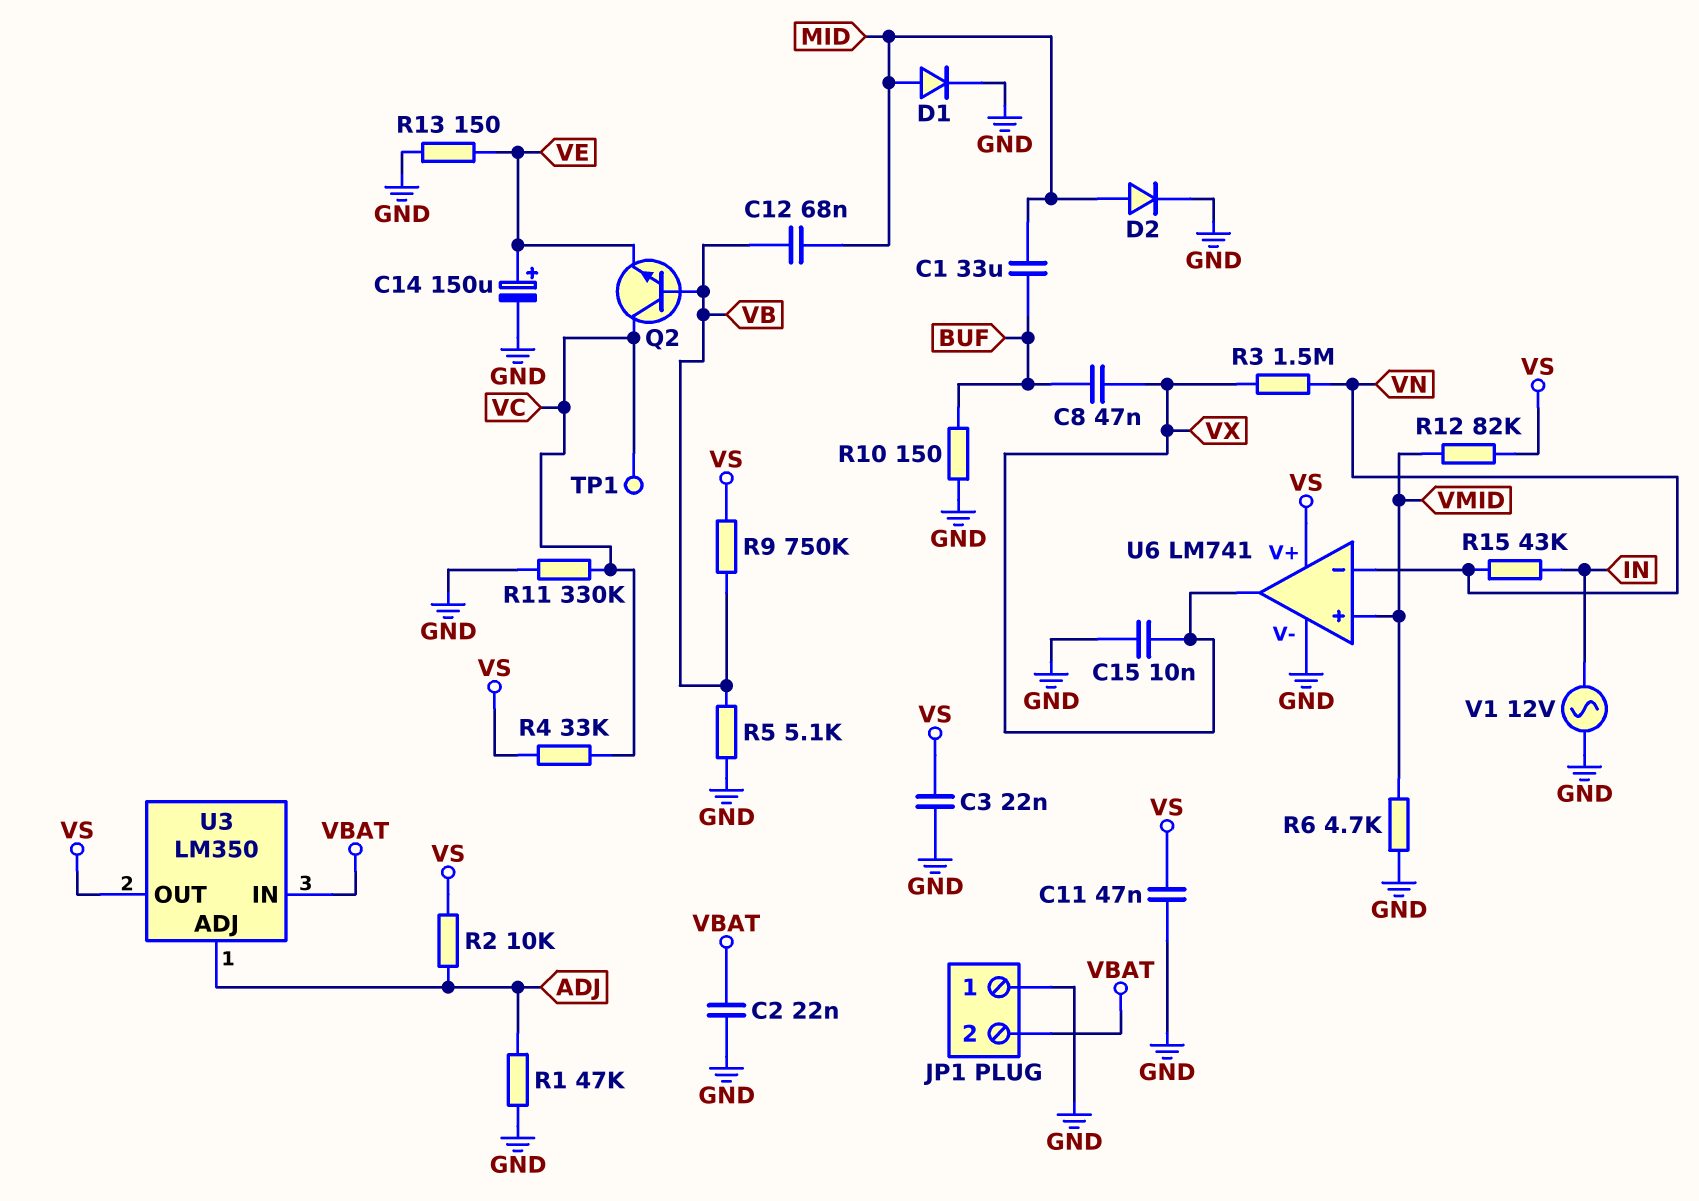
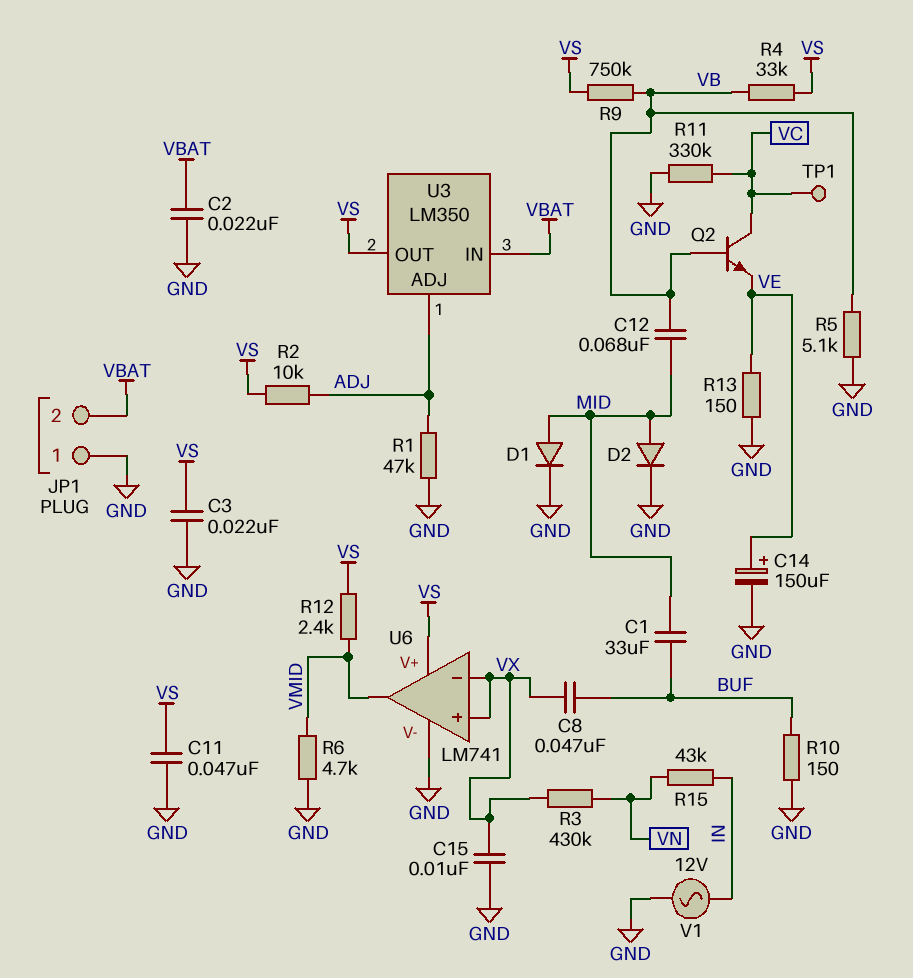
R3: 1.5M (VN, VX) -> 430k (VN, VX)
R4: 33k (VC, VS) -> 33k (VB, VS)
R12: 82k (VMID, VS) -> 2.4k (VMID, VS)
U6 pin in+: VMID -> VX
U6 pin in-: VN -> VX
U6 pin out: VX -> VMID

